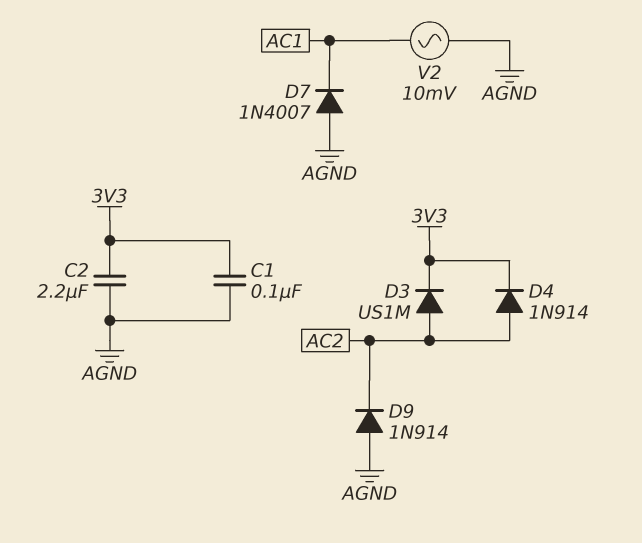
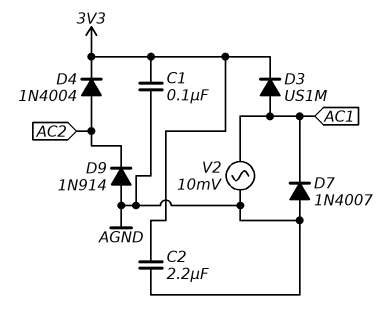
D3: diode US1M (A AC2, K 3V3) -> diode US1M (A AC1, K 3V3)
D4: diode 1N914 (A AC2, K 3V3) -> diode 1N4004 (A AC2, K 3V3)

